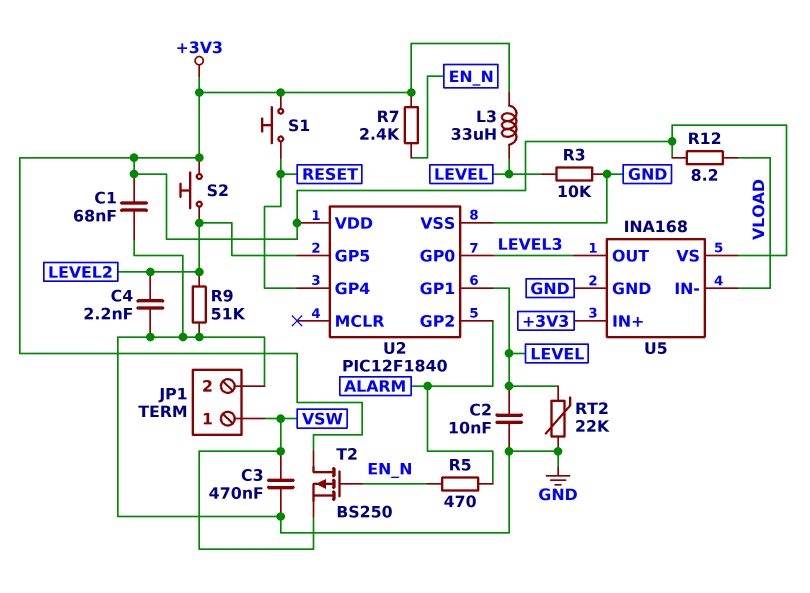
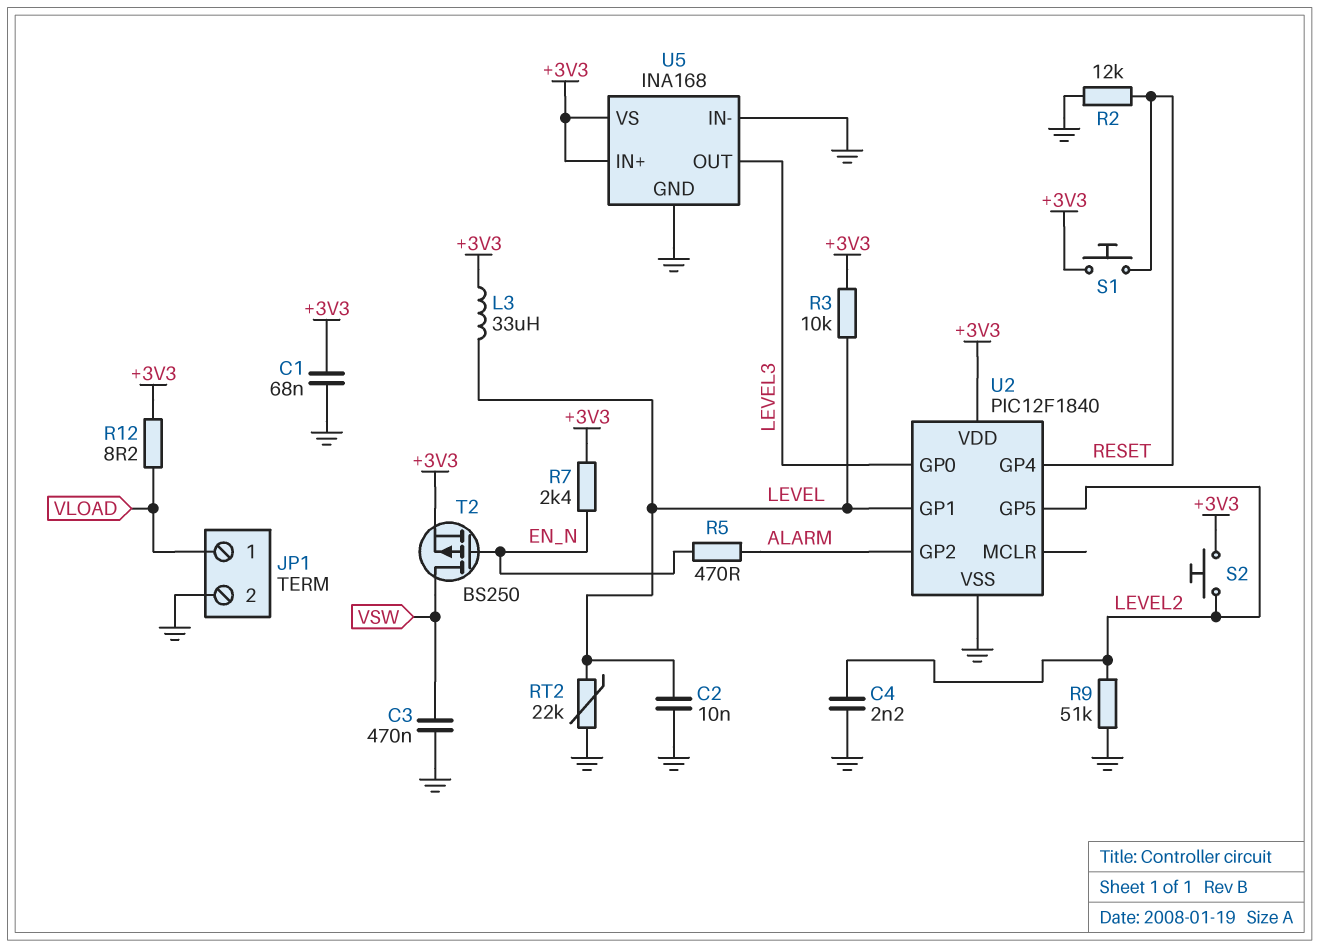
JP1 pin 1: VSW -> VLOAD
R2: none -> 12k (GND, RESET)
R3: 10k (GND, LEVEL) -> 10k (+3V3, LEVEL)
T2: PMOS BS250 (G EN_N, D +3V3, S VSW) -> PMOS BS250 (G EN_N, D VSW, S +3V3)
U5 pin IN-: VLOAD -> GND

